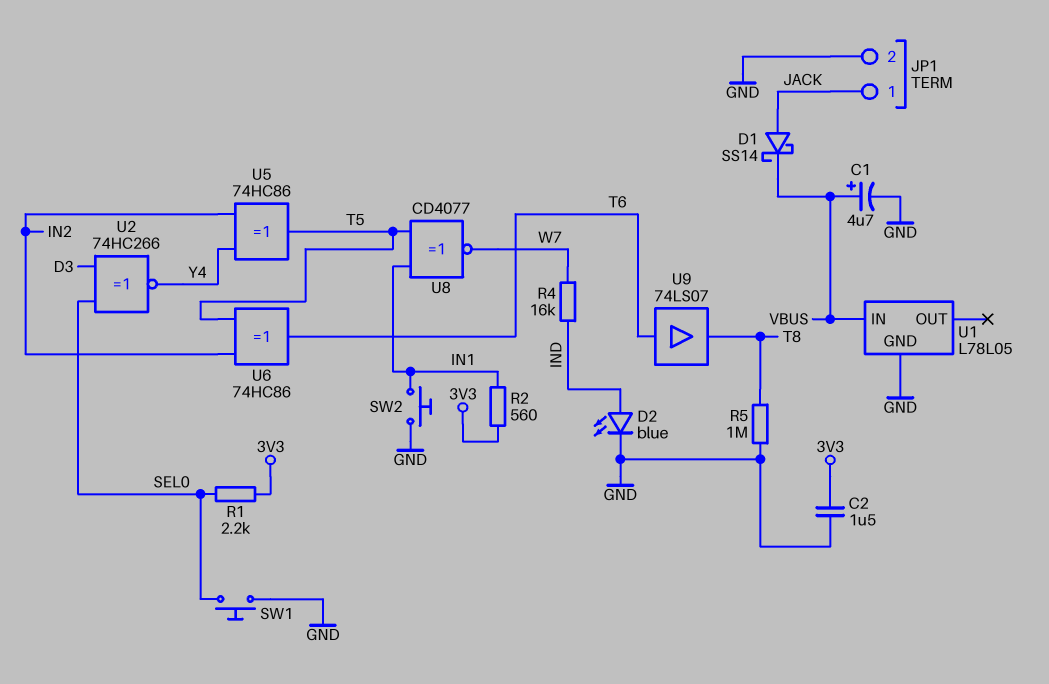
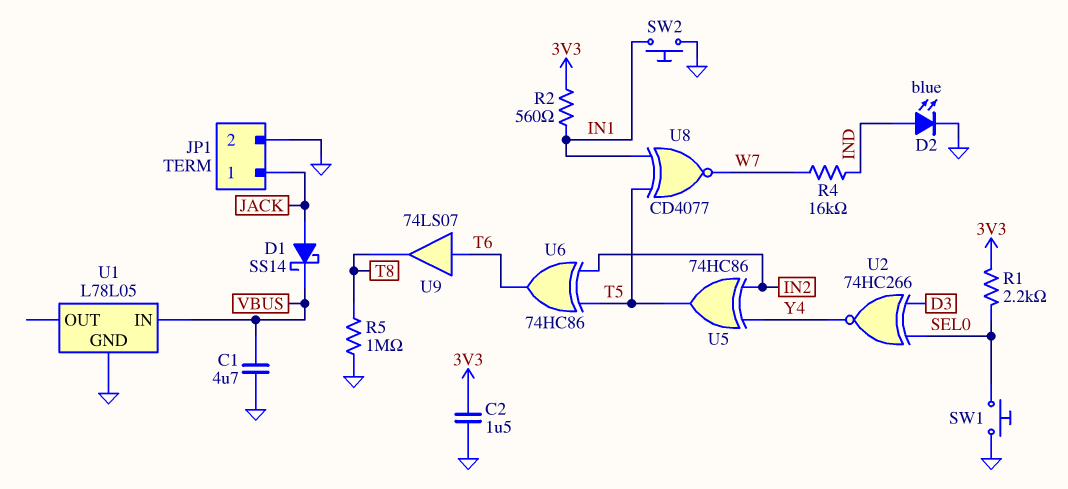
C1: 4.7uF (plus VBUS, minus GND) -> 4.7uF (GND, VBUS)

